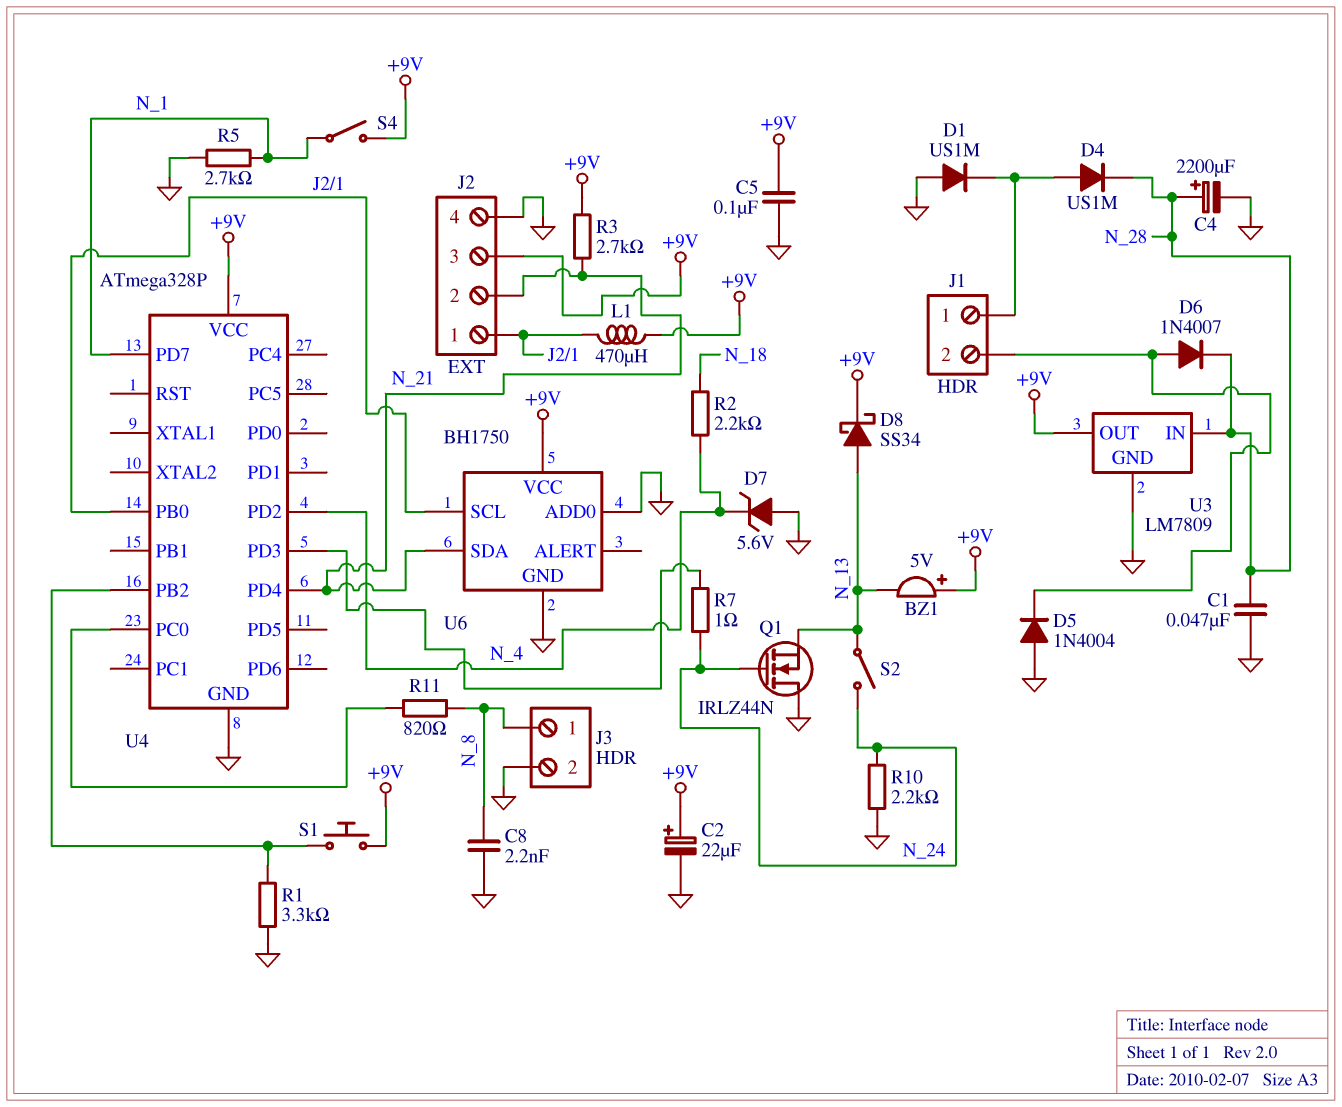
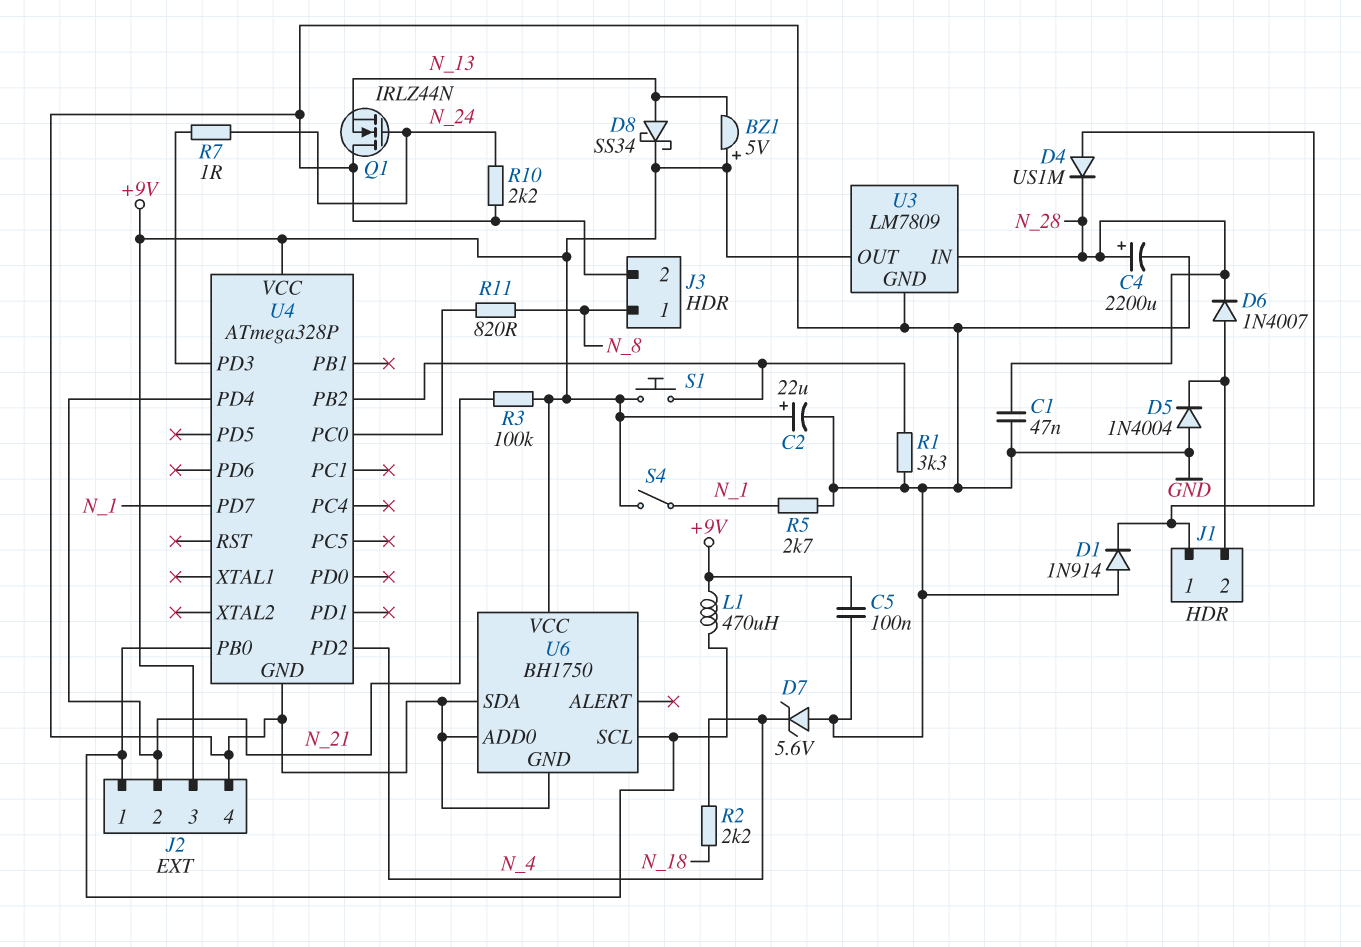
C8: 2.2nF (GND, N_8) -> none
D1: diode US1M (A GND, K J1/1) -> diode 1N914 (A GND, K J1/1)
R3: 2.7k (+9V, N_21) -> 100k (+9V, N_21)
S2: switch (N_13, N_24) -> none
U6 pin SDA: N_21 -> GND

